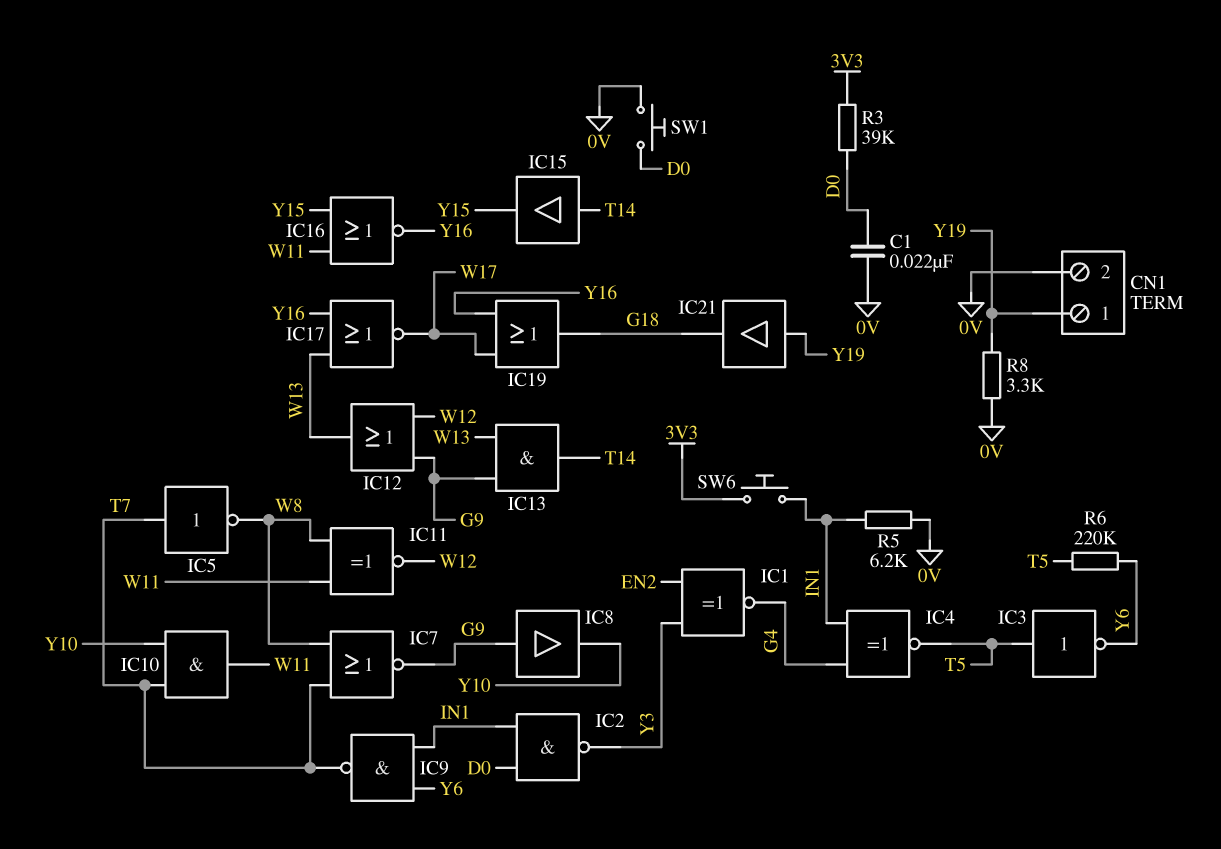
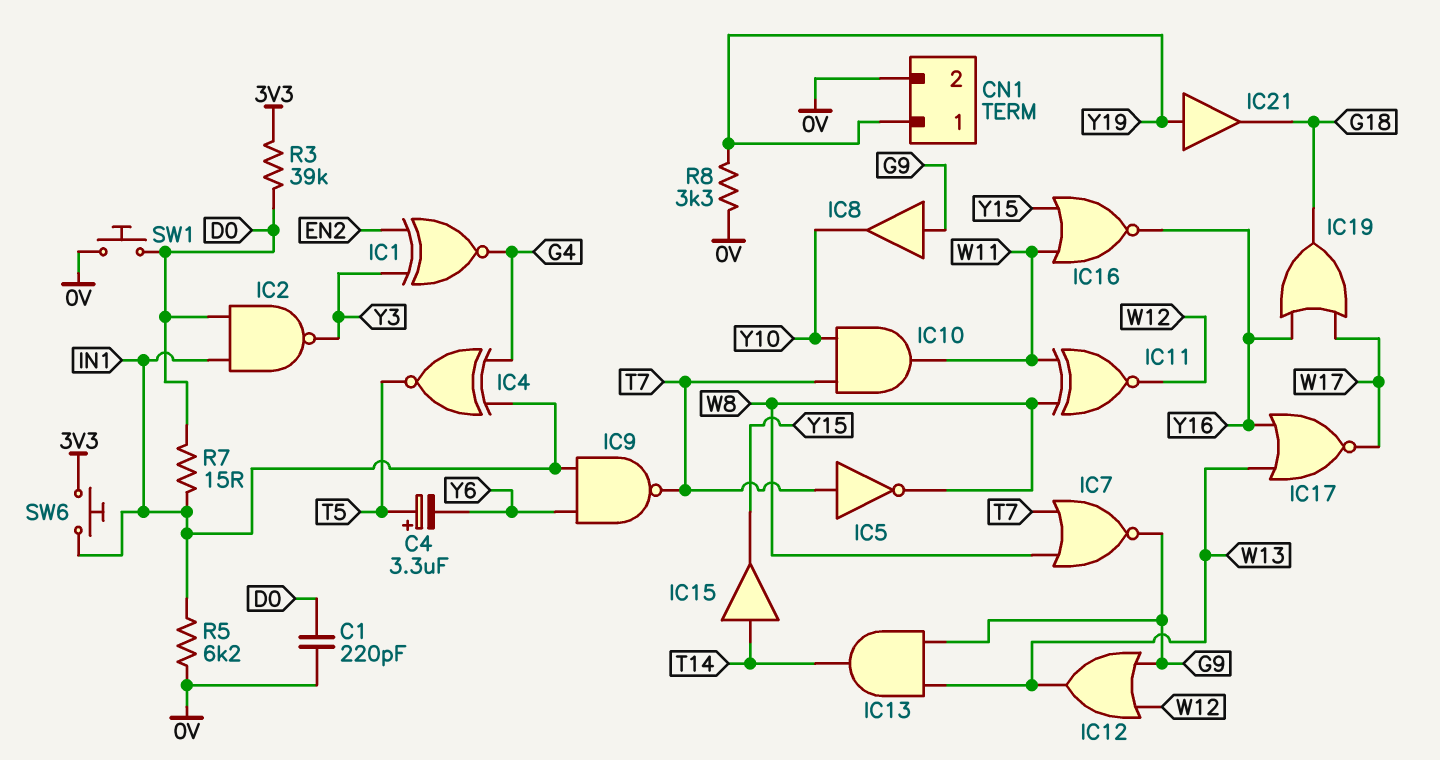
C1: 22nF (0V, D0) -> 220pF (0V, D0)
C4: none -> 3.3uF (plus T5, minus Y6)
IC3: NOT (in T5, out Y6) -> none
R6: 220k (T5, Y6) -> none
R7: none -> 15 (D0, IN1)

